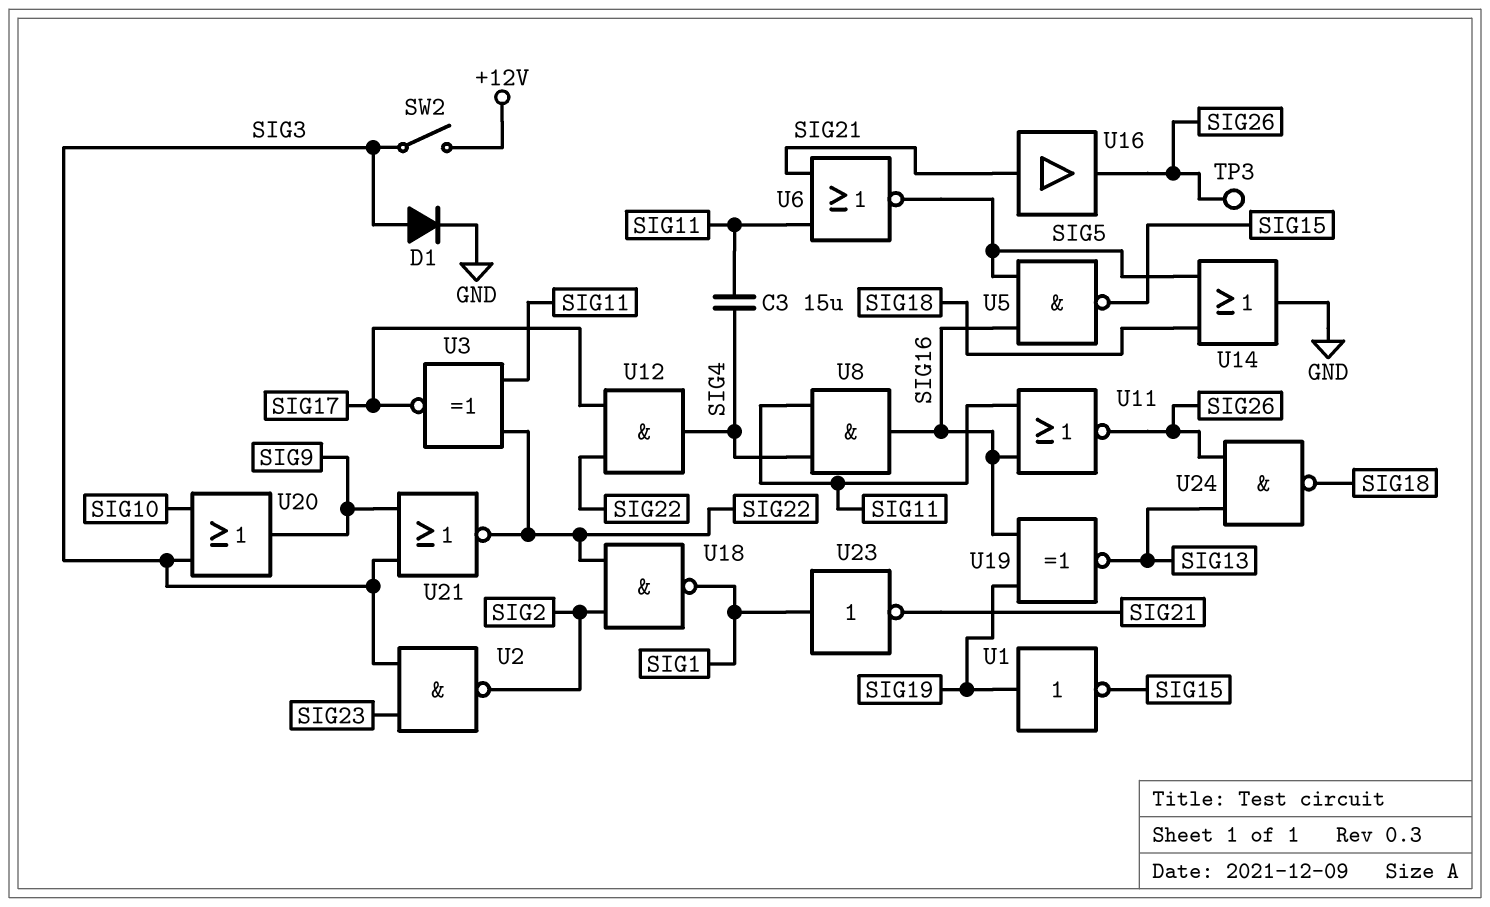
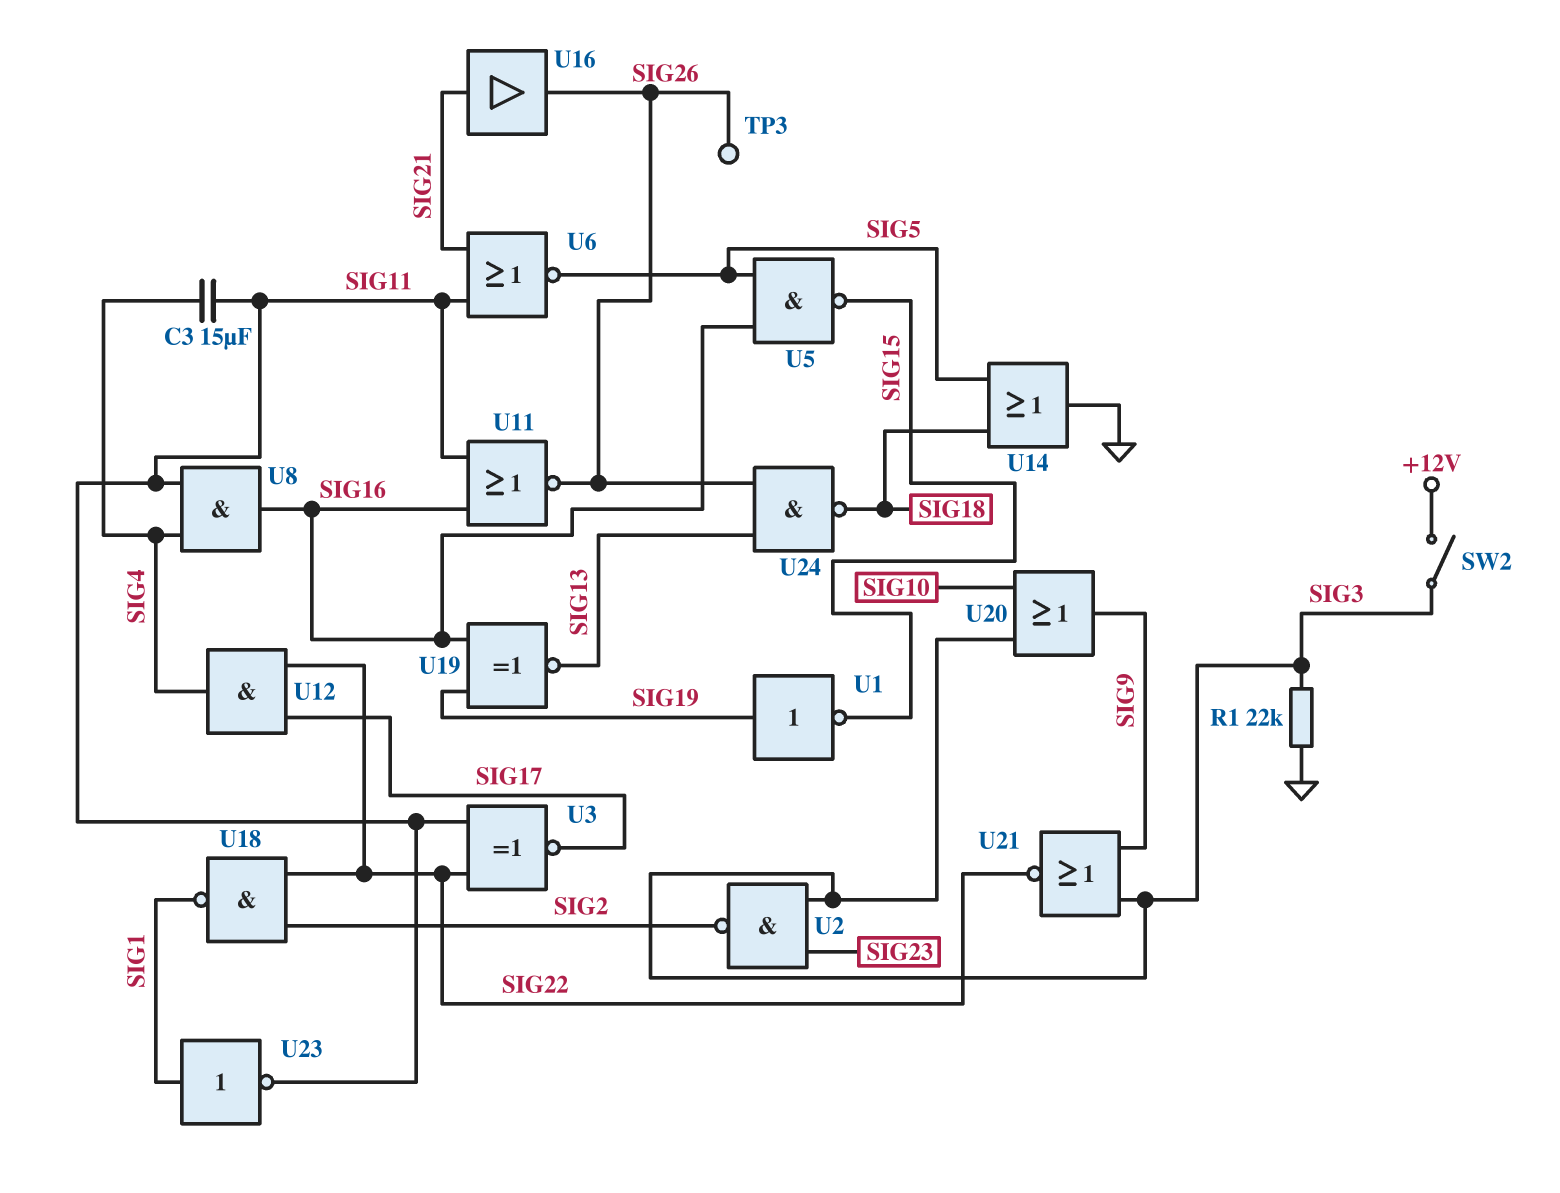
D1: diode (A SIG3, K GND) -> none
R1: none -> 22k (GND, SIG3)
U23: NOT (in SIG1, out SIG21) -> NOT (in SIG1, out SIG11)

